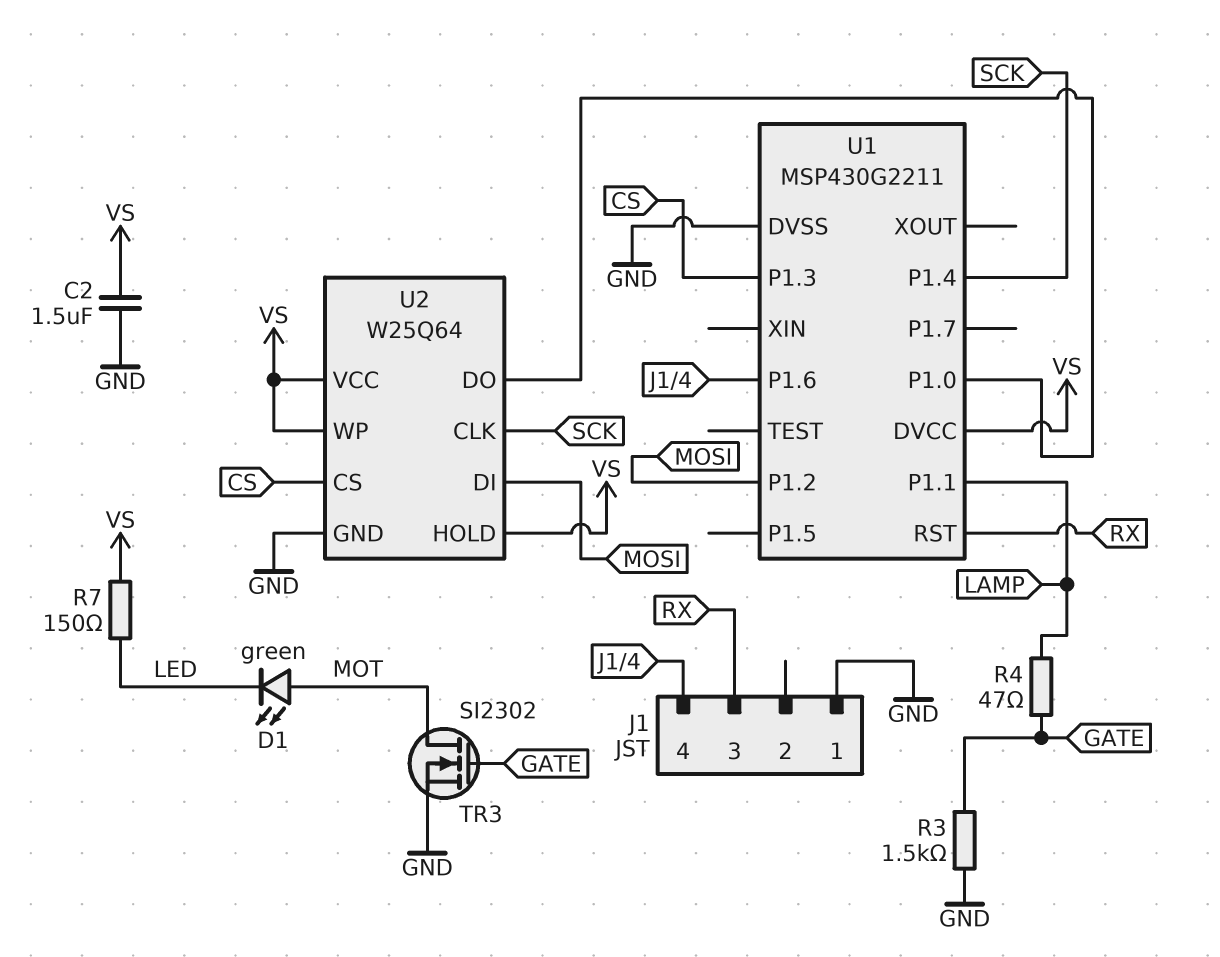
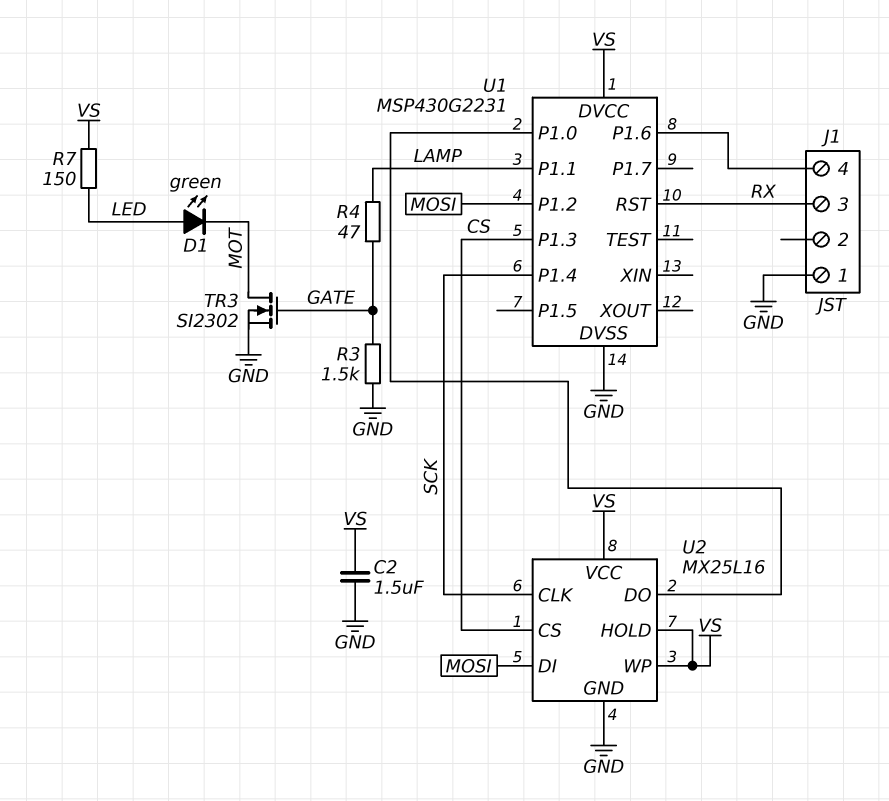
D1: LED green (A MOT, K LED) -> LED green (A LED, K MOT)
U1: MSP430G2211 -> MSP430G2231
U2: W25Q64 -> MX25L16

